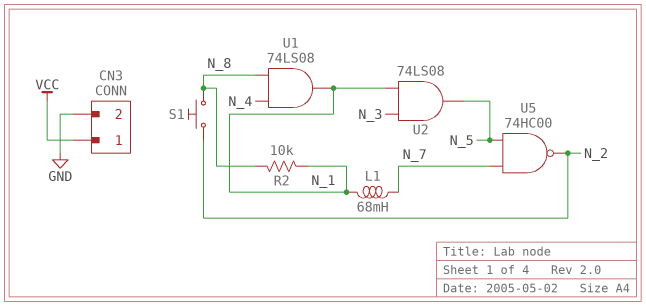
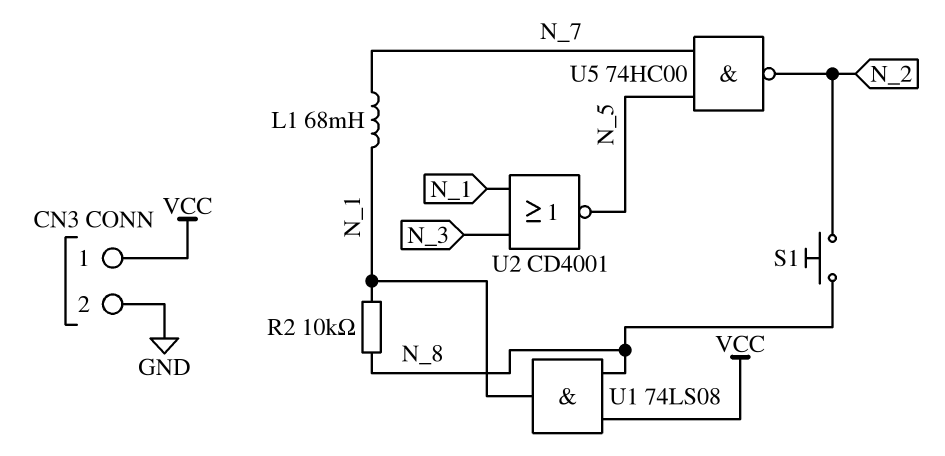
U1: AND 74LS08 (in N_4, in N_8, out N_1) -> AND 74LS08 (in N_8, in VCC, out N_1)
U2: AND 74LS08 (in N_1, in N_3, out N_5) -> NOR CD4001 (in N_1, in N_3, out N_5)

